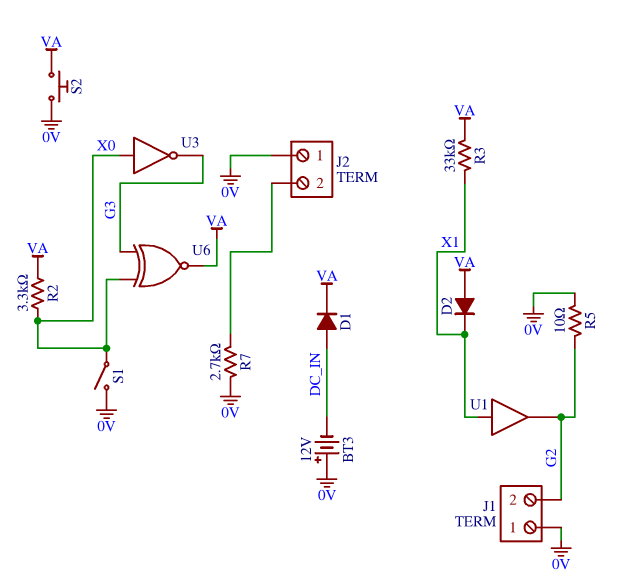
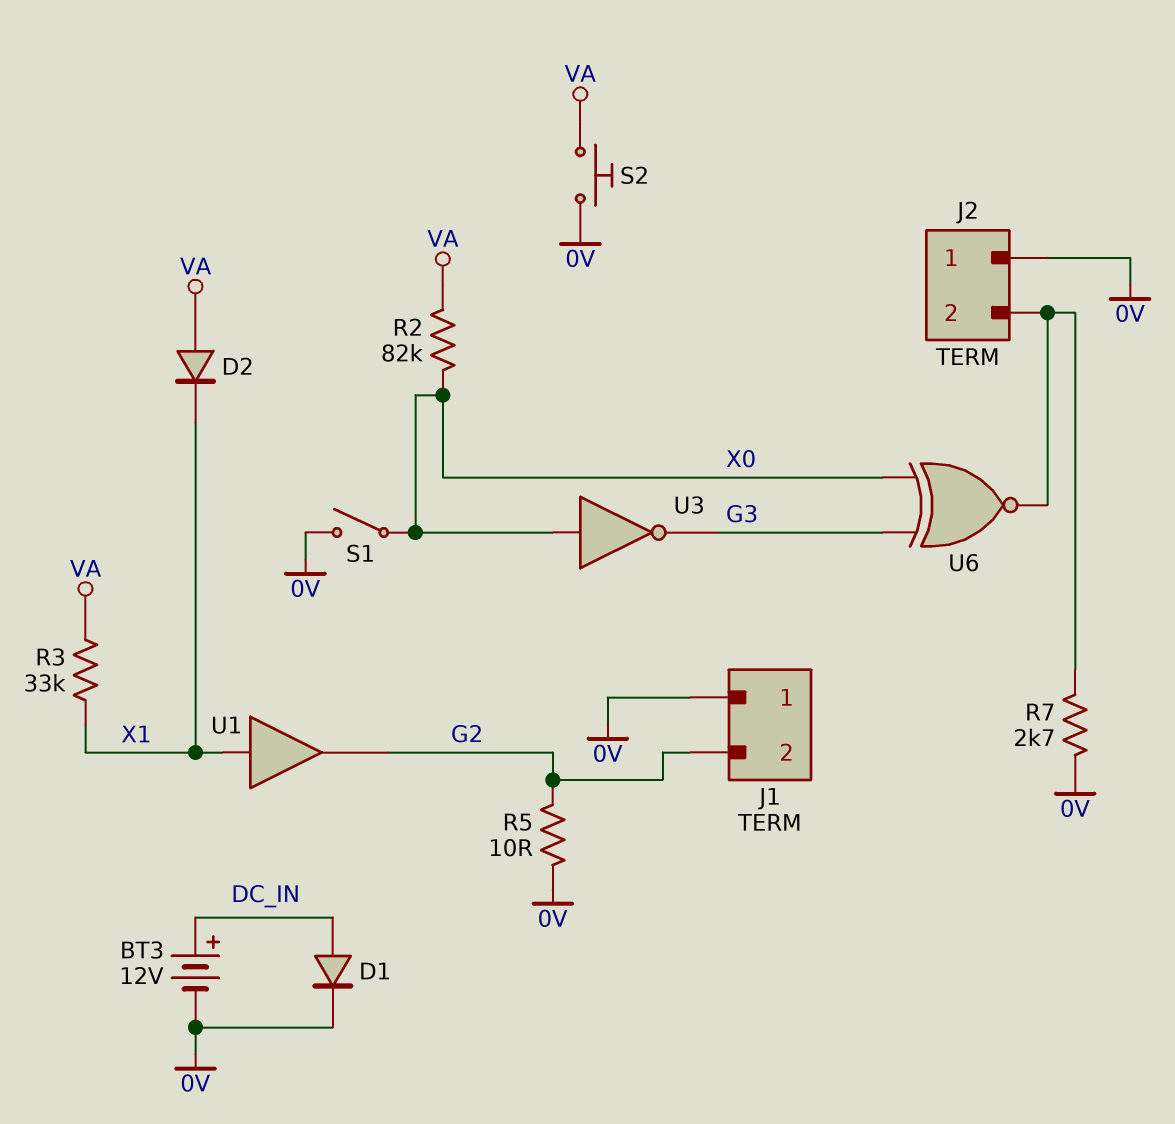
BT3: 12V (plus 0V, minus DC_IN) -> 12V (plus DC_IN, minus 0V)
D1: diode (A DC_IN, K VA) -> diode (A DC_IN, K 0V)
R2: 3.3k (VA, X0) -> 82k (VA, X0)
U6: XNOR (in G3, in X0, out VA) -> XNOR (in G3, in X0, out J2/2)

